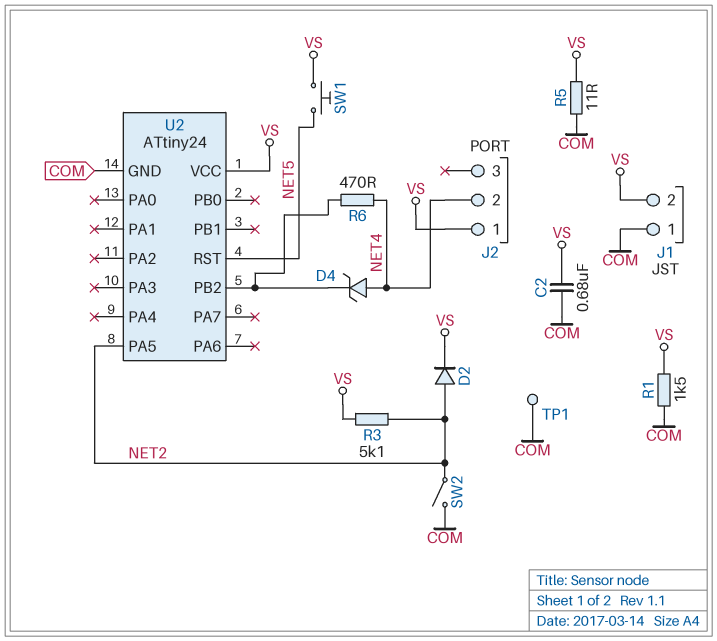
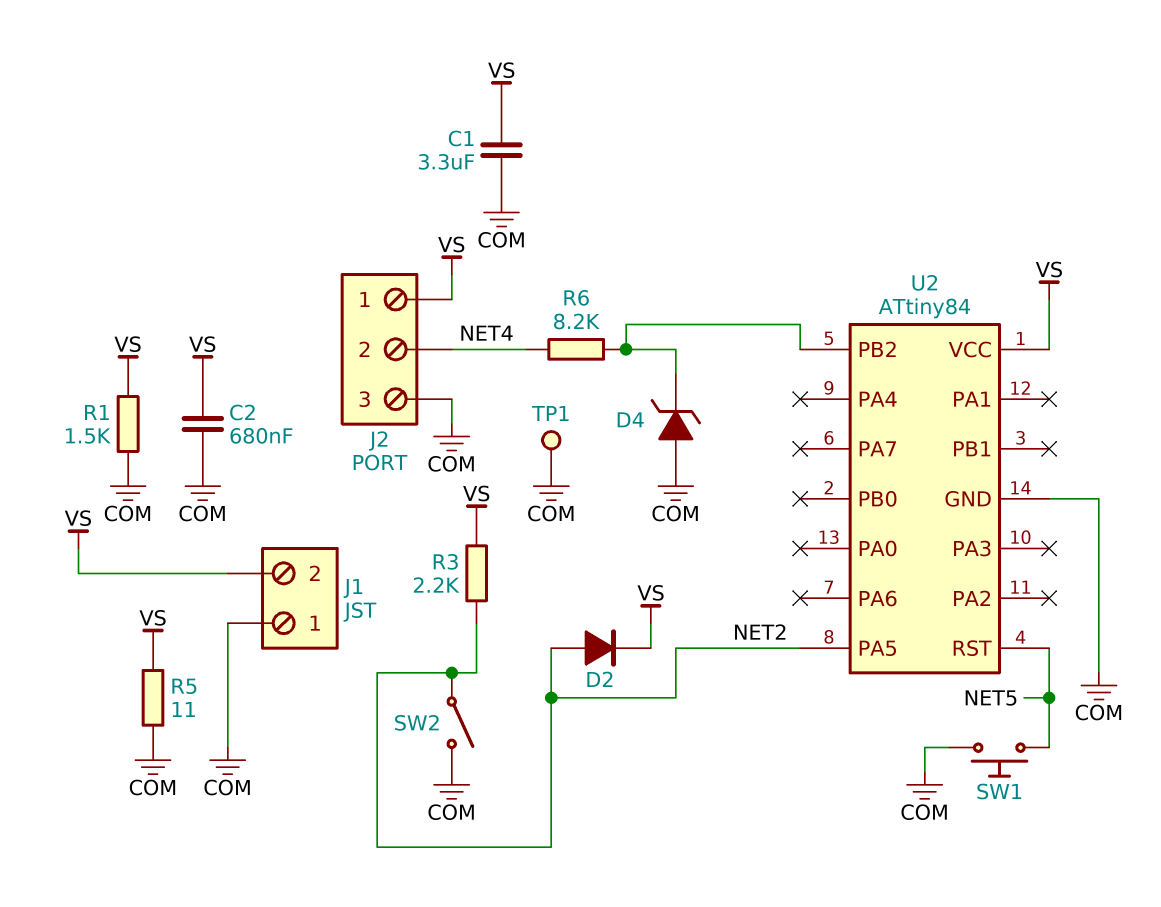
C1: none -> 3.3uF (COM, VS)
D4: zener (A NET4, K U2/PB2) -> zener (A COM, K U2/PB2)
J2 pin 3: none -> COM
R3: 5.1k (NET2, VS) -> 2.2k (NET2, VS)
R6: 470 (NET4, U2/PB2) -> 8.2k (NET4, U2/PB2)
SW1: button (NET5, VS) -> button (COM, NET5)
U2: ATtiny24 -> ATtiny84

